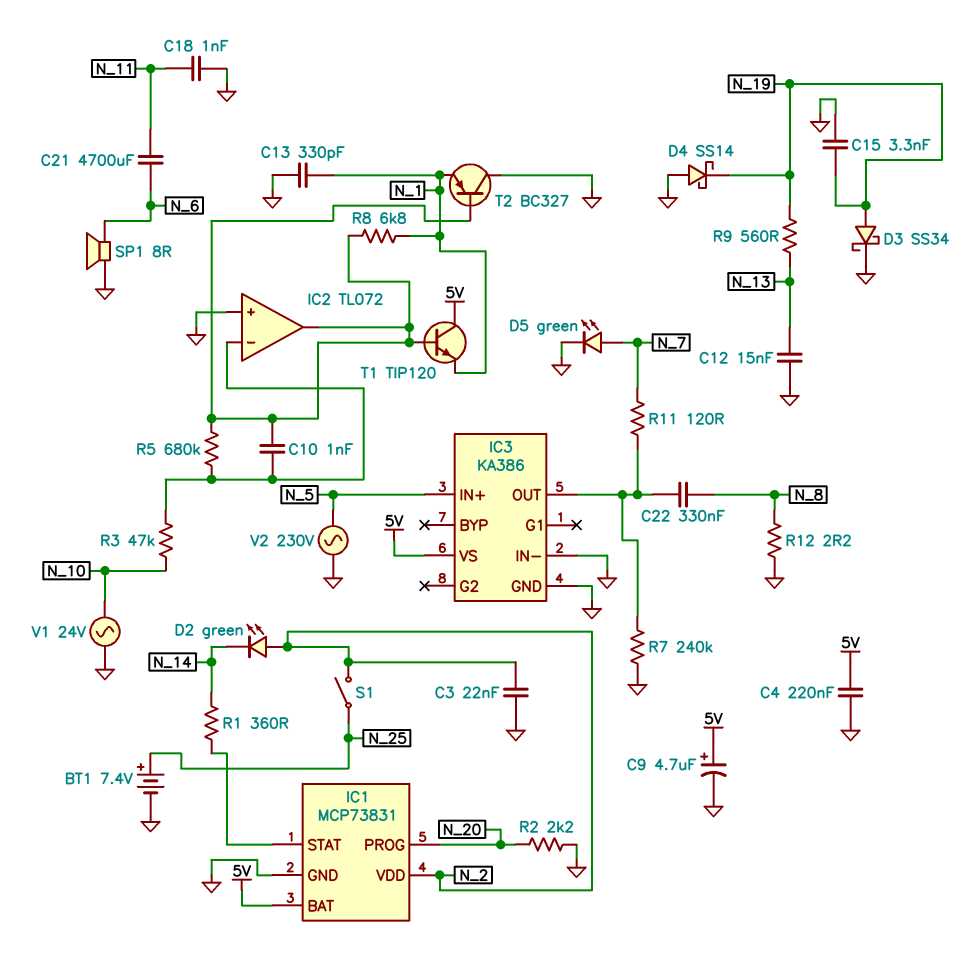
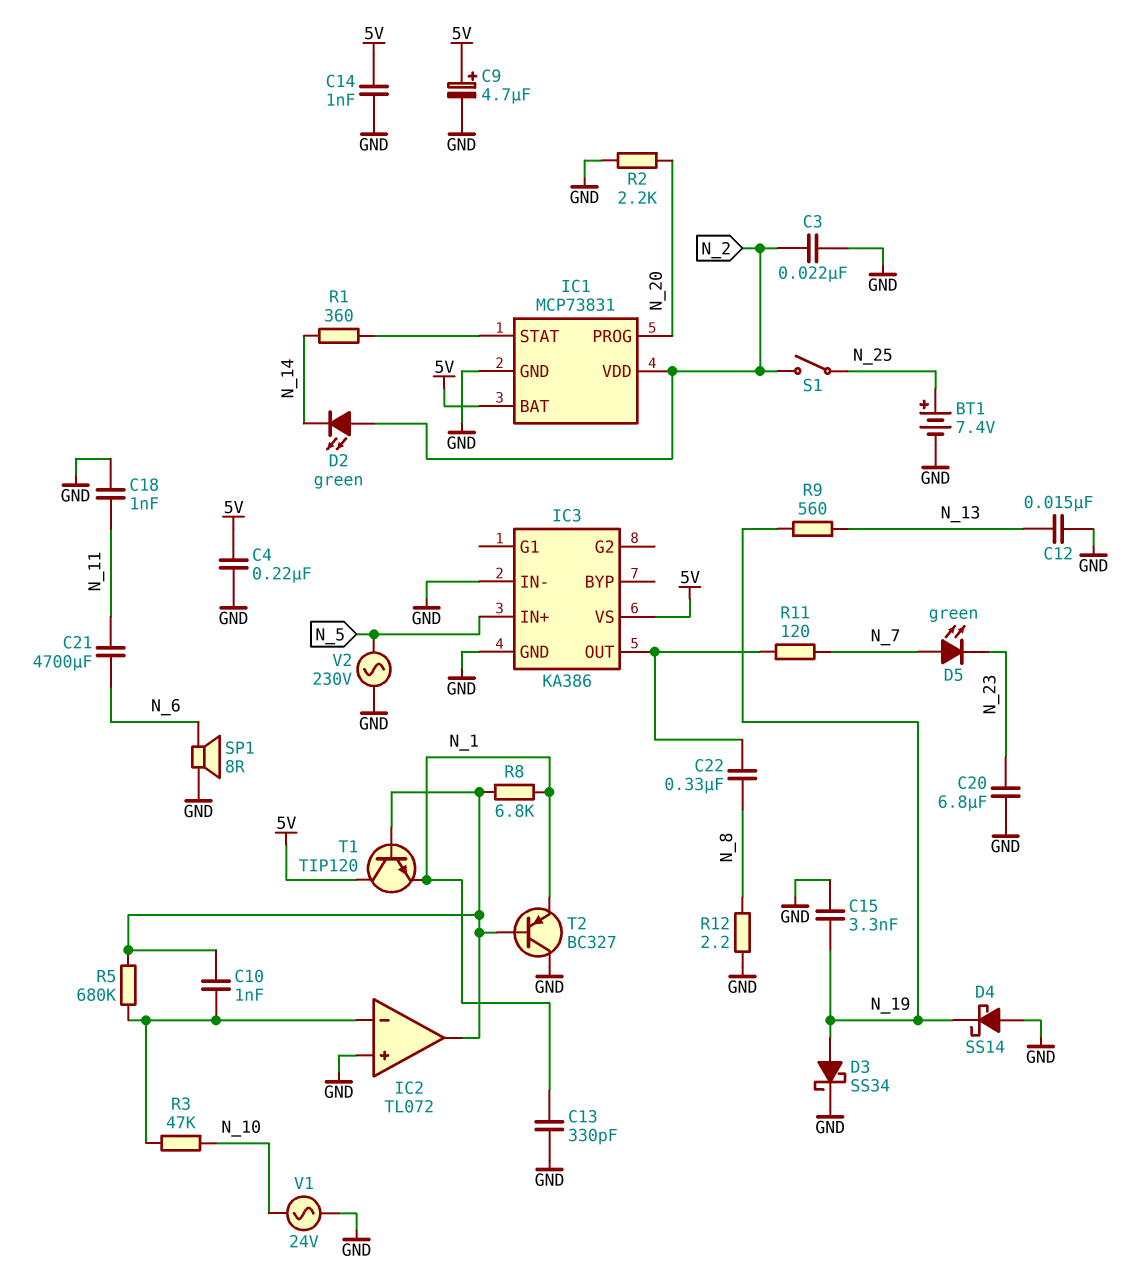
C14: none -> 1nF (5V, GND)
C20: none -> 6.8uF (GND, N_23)
D5: LED green (A N_7, K GND) -> LED green (A N_7, K N_23)
R7: 240k (GND, IC3/OUT) -> none

